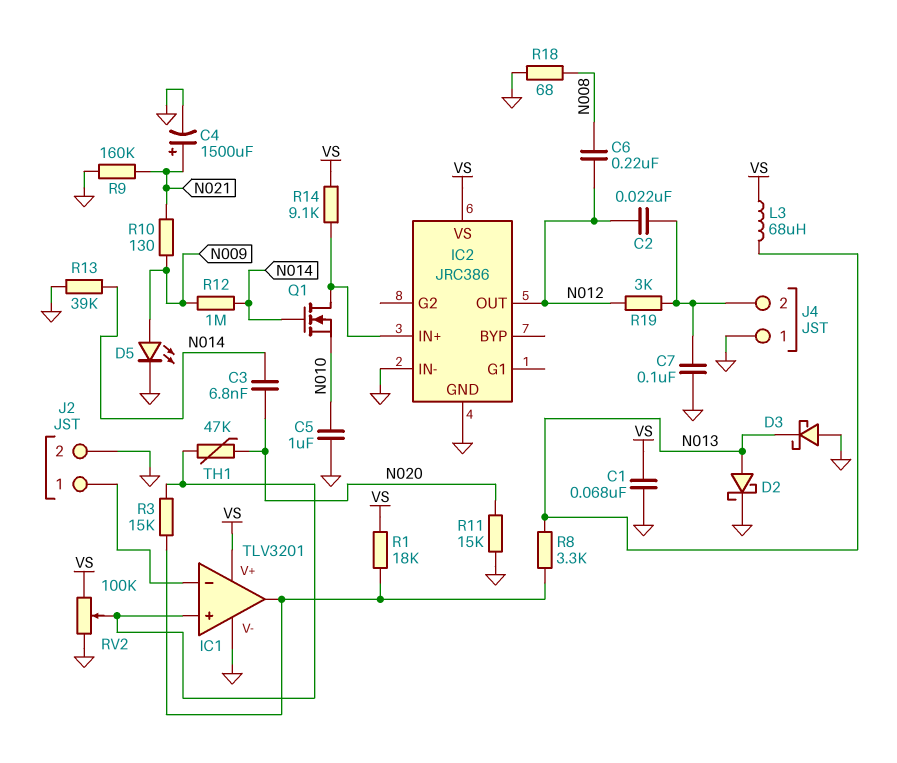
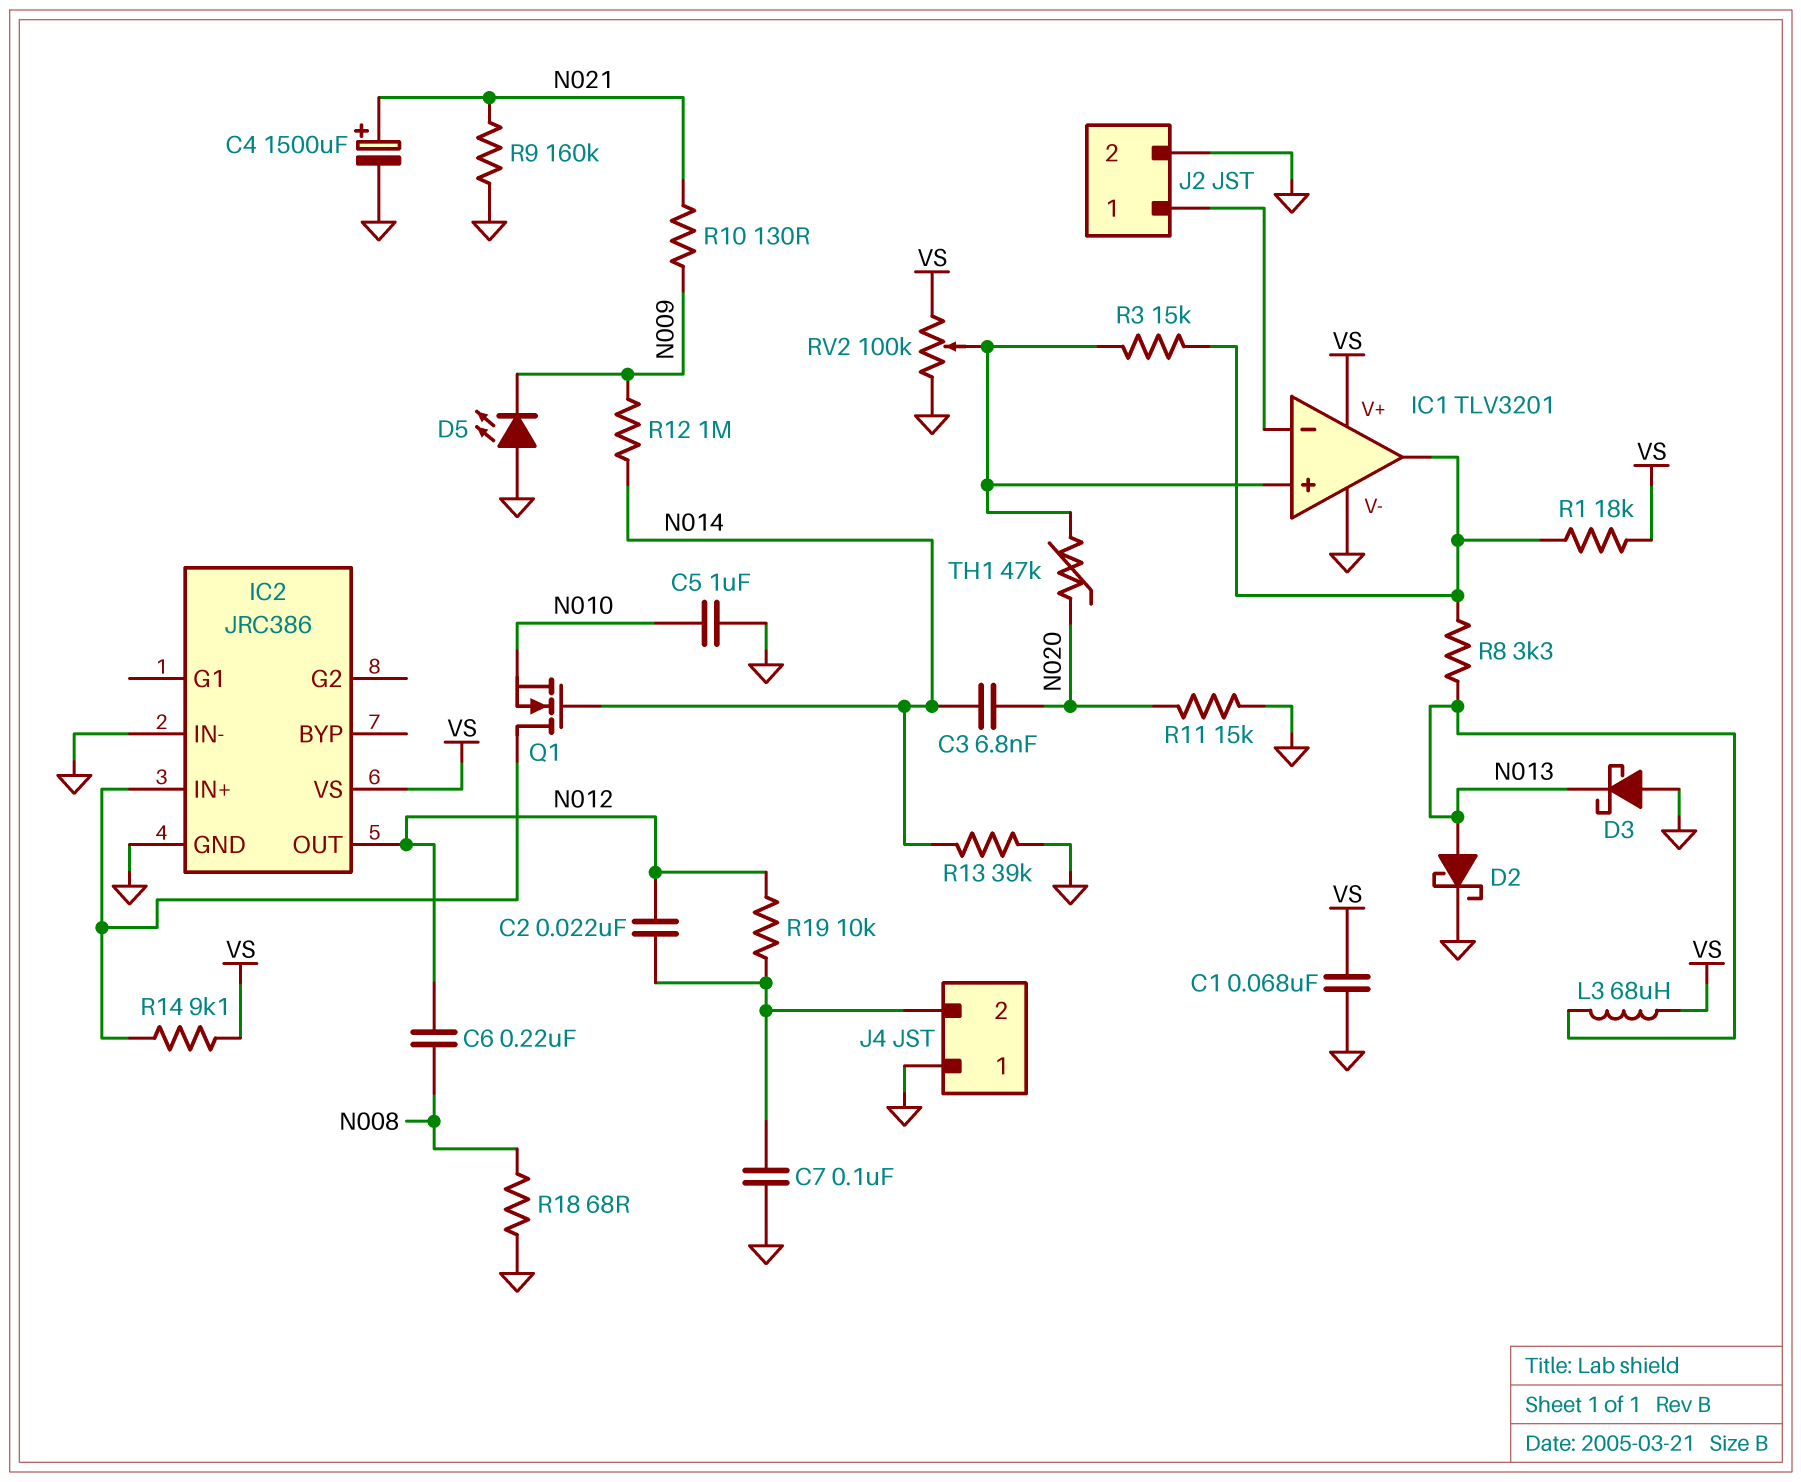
D5: LED (A N009, K GND) -> LED (A GND, K N009)
R19: 3k (J4/2, N012) -> 10k (J4/2, N012)

